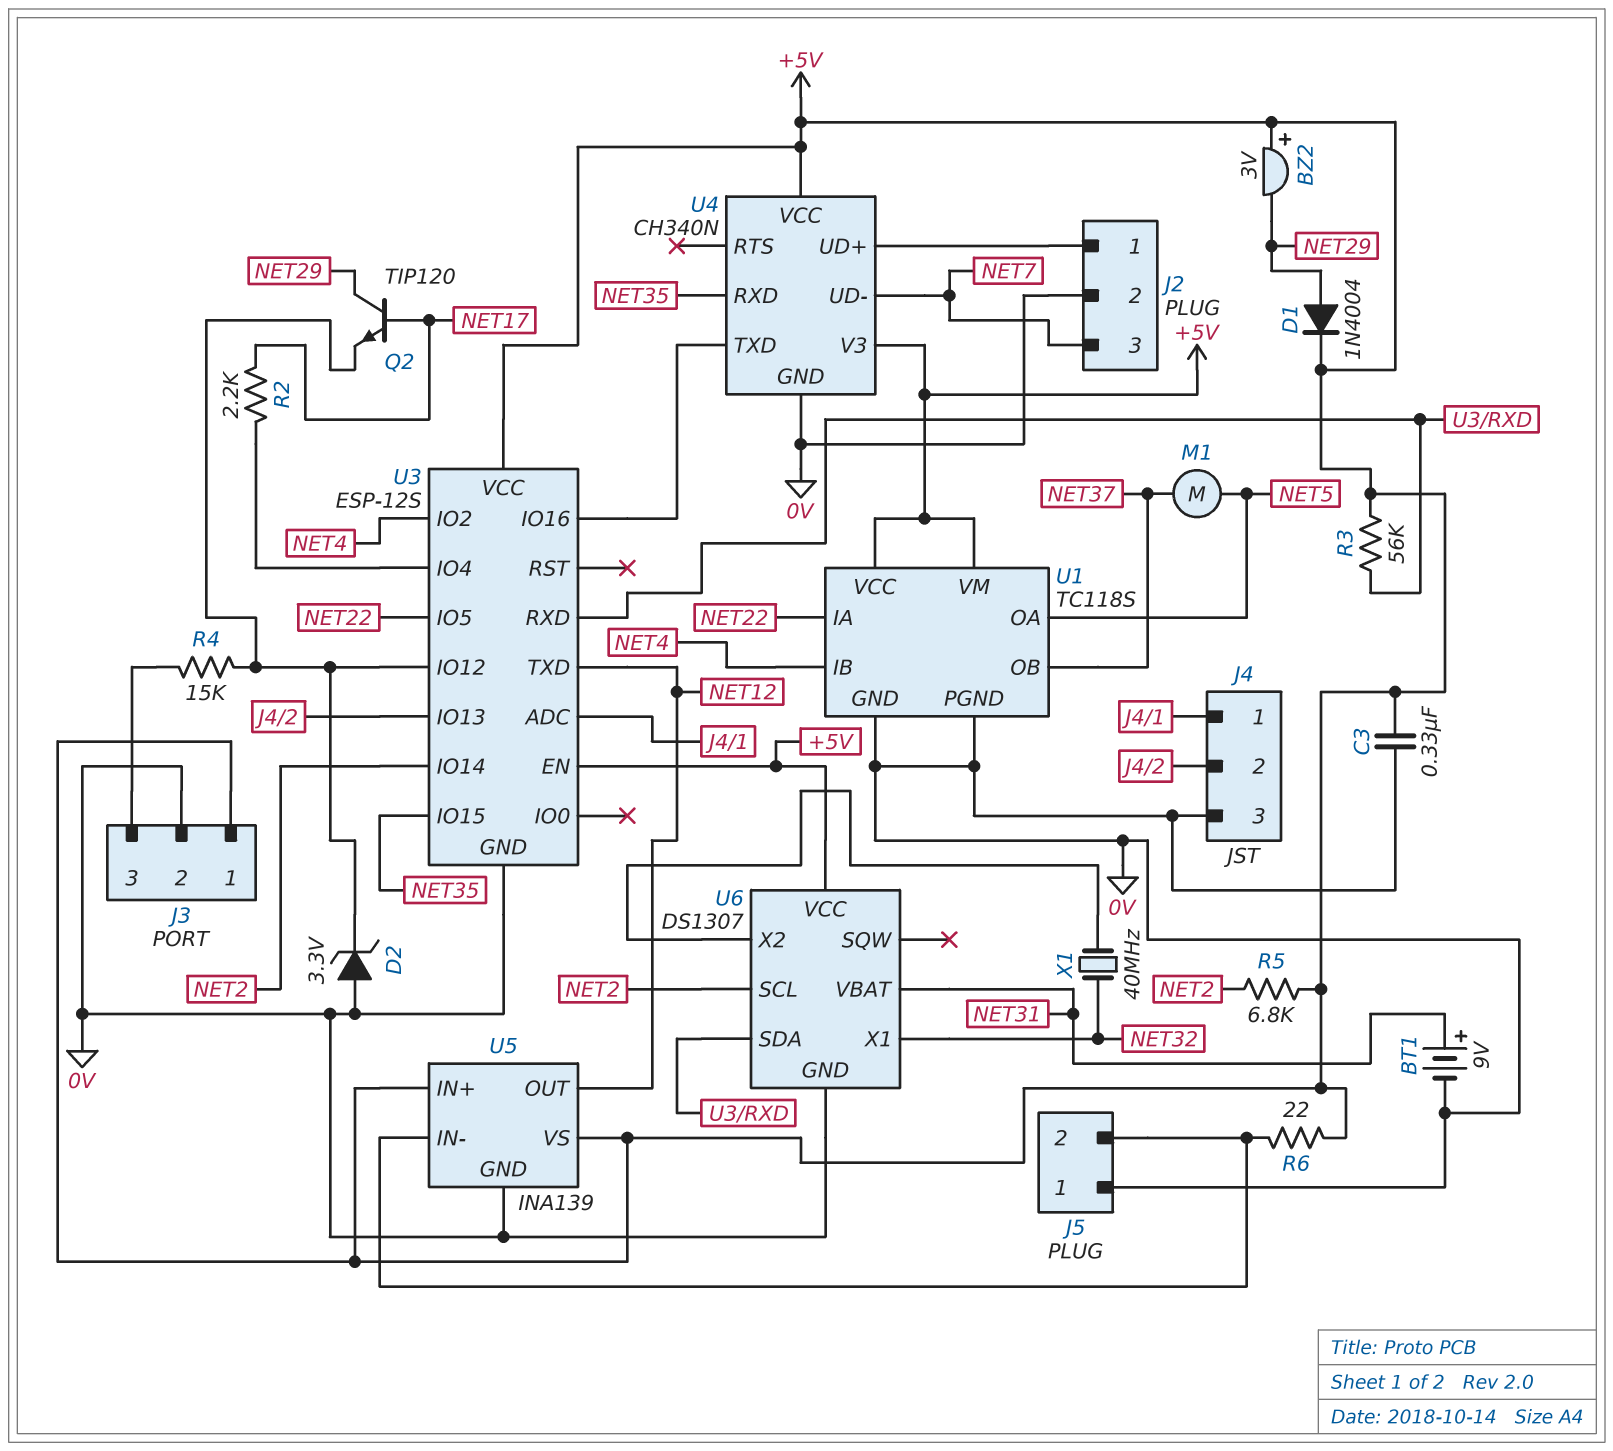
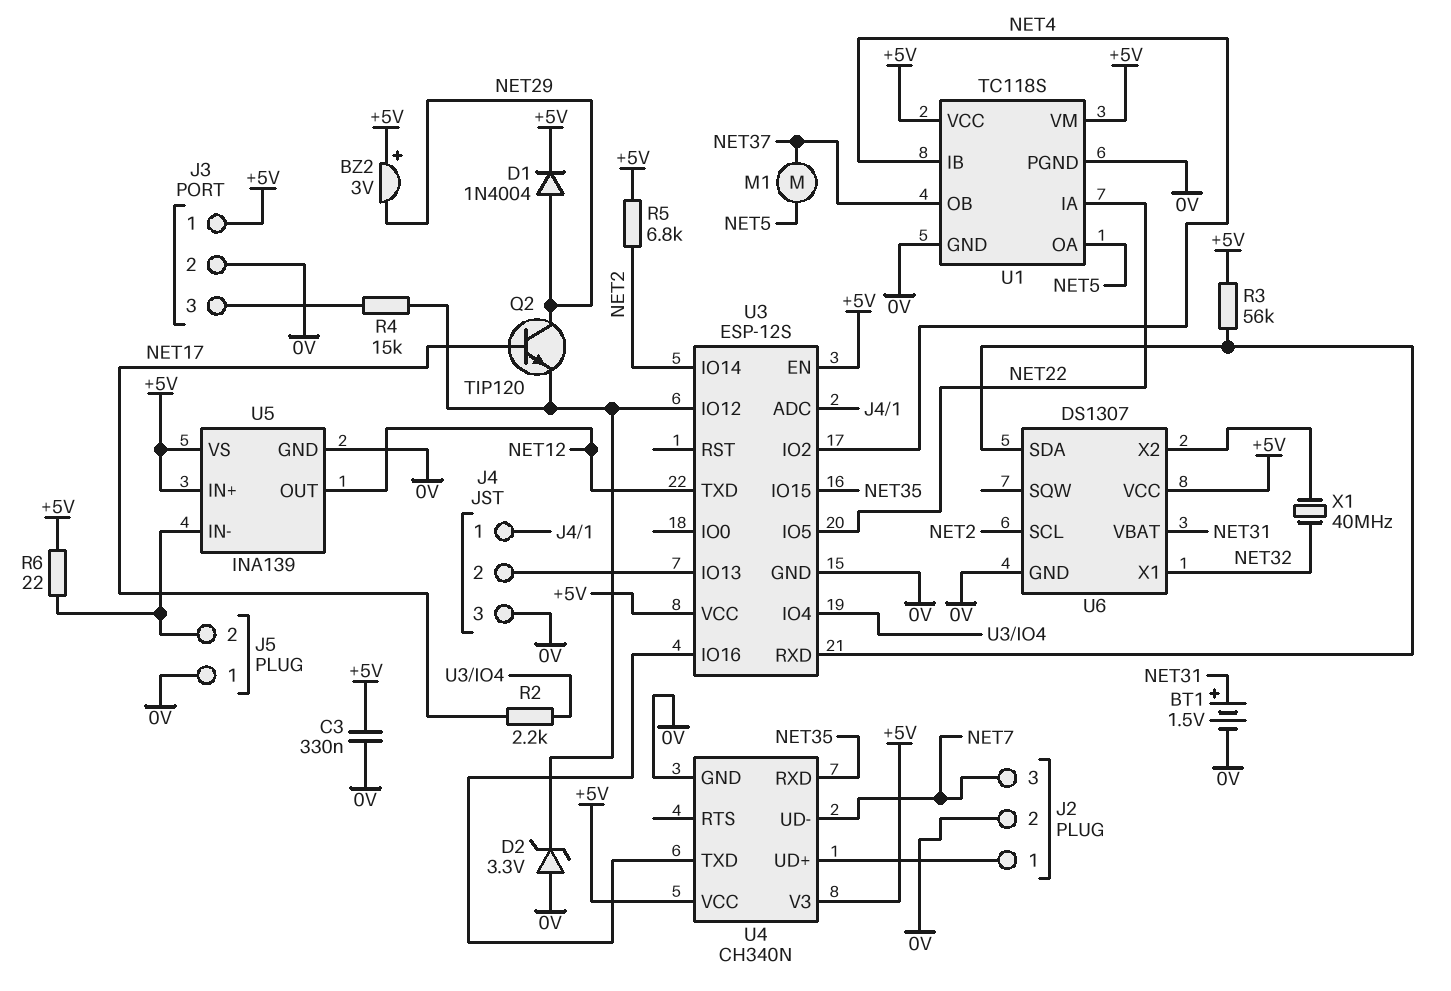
BT1: 9V (plus NET31, minus 0V) -> 1.5V (plus NET31, minus 0V)

